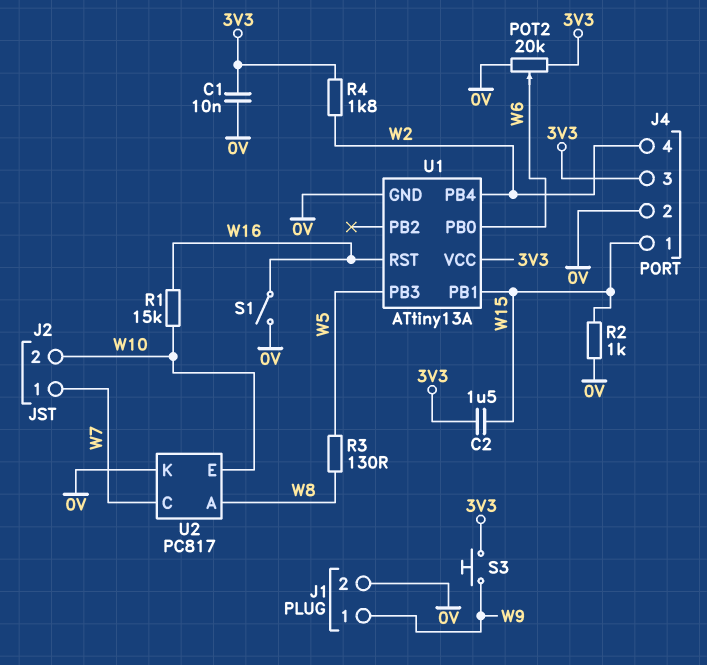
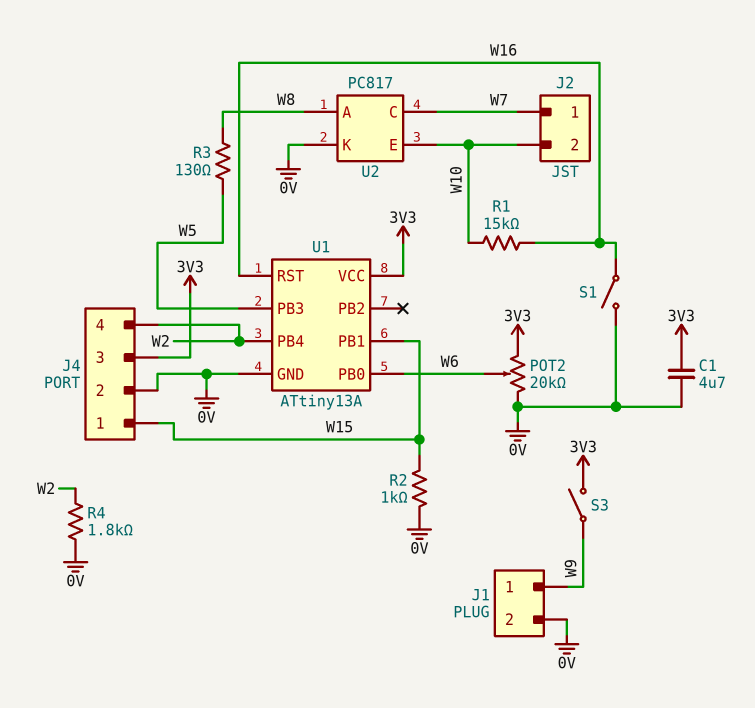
C1: 10nF (0V, 3V3) -> 4.7uF (0V, 3V3)
C2: 1.5uF (3V3, W15) -> none
R4: 1.8k (3V3, W2) -> 1.8k (0V, W2)
S3: button (3V3, W9) -> switch (3V3, W9)

